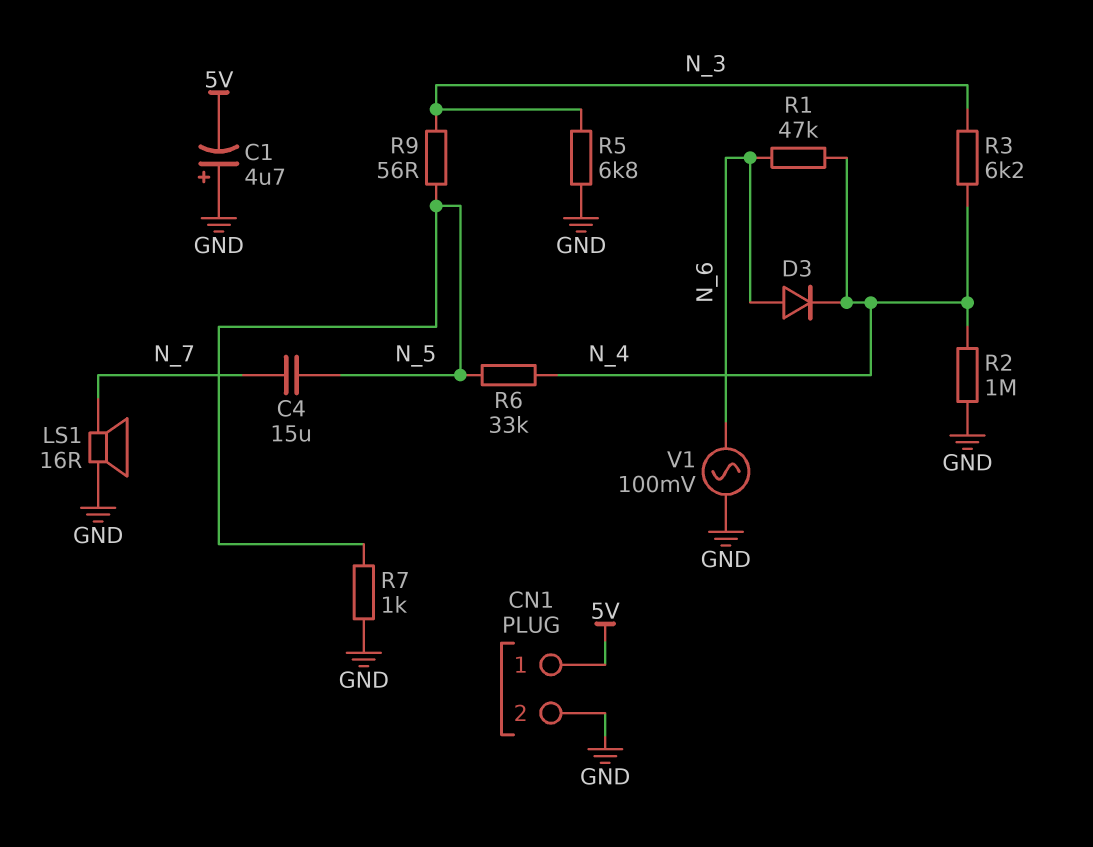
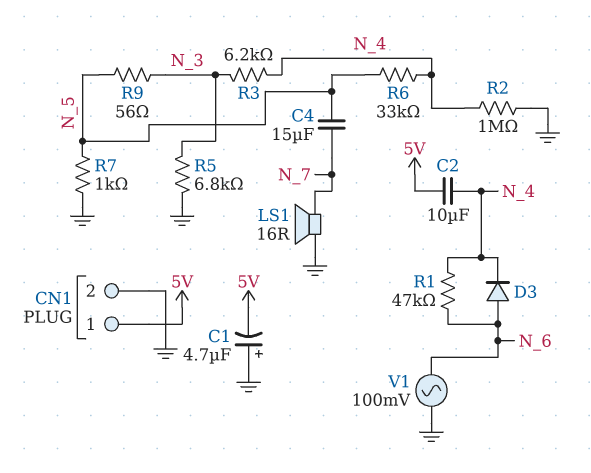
C2: none -> 10uF (5V, N_4)

